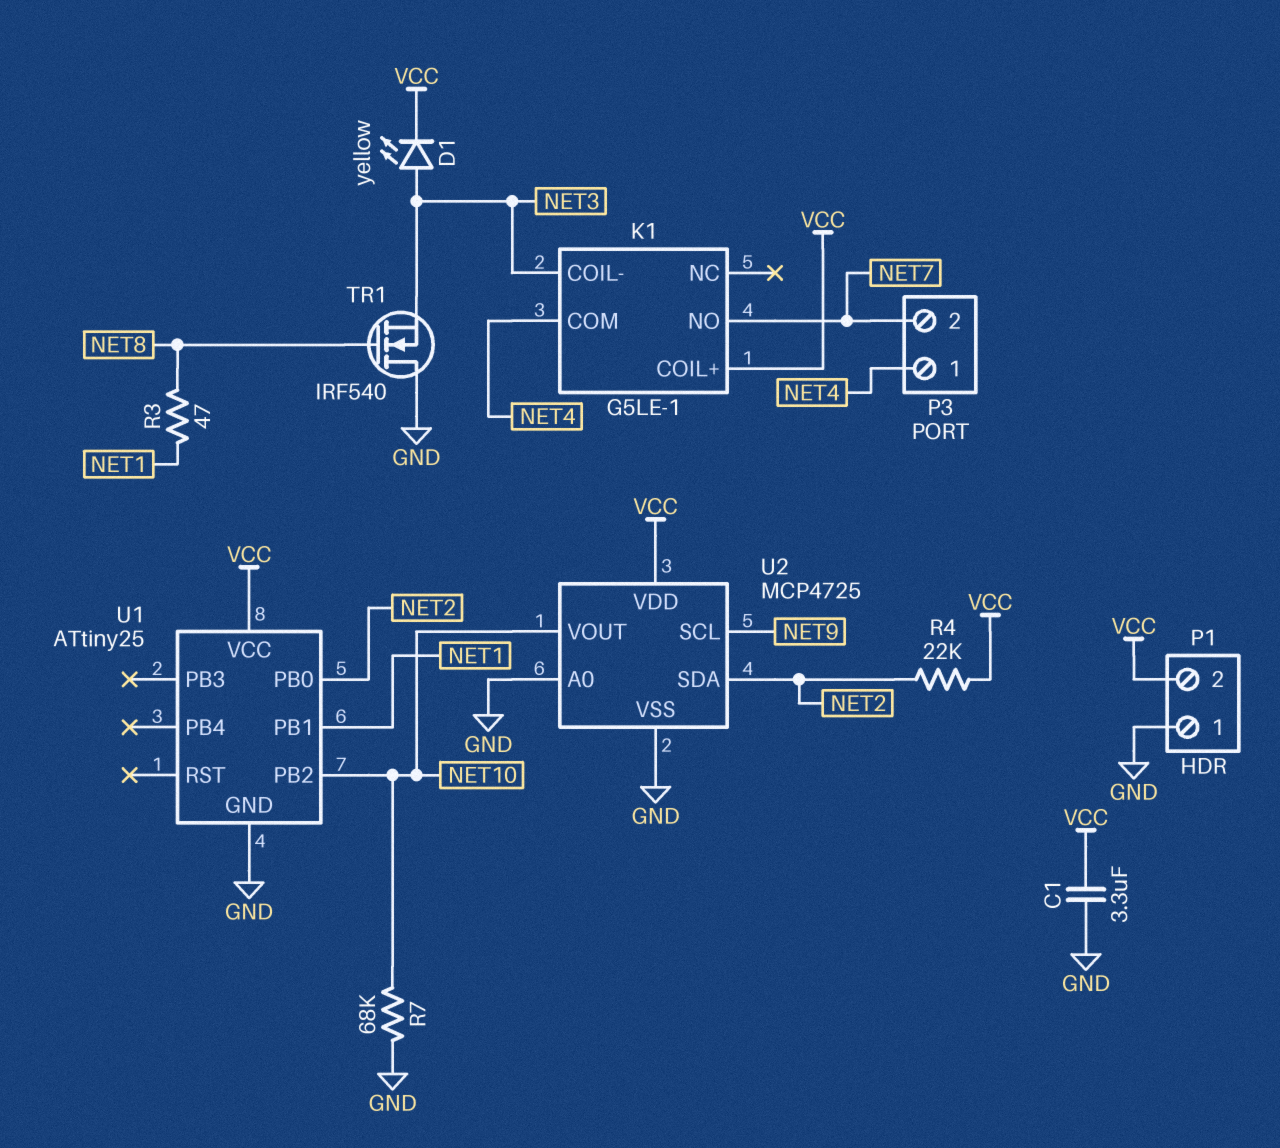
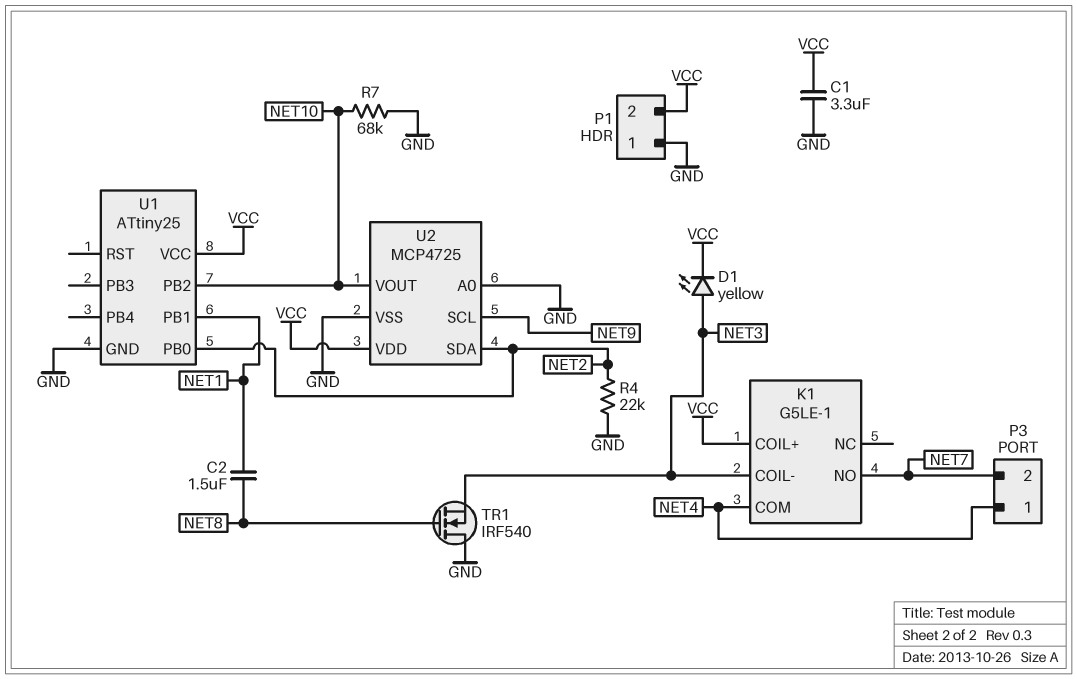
C2: none -> 1.5uF (NET1, NET8)
R3: 47 (NET1, NET8) -> none
R4: 22k (NET2, VCC) -> 22k (GND, NET2)

